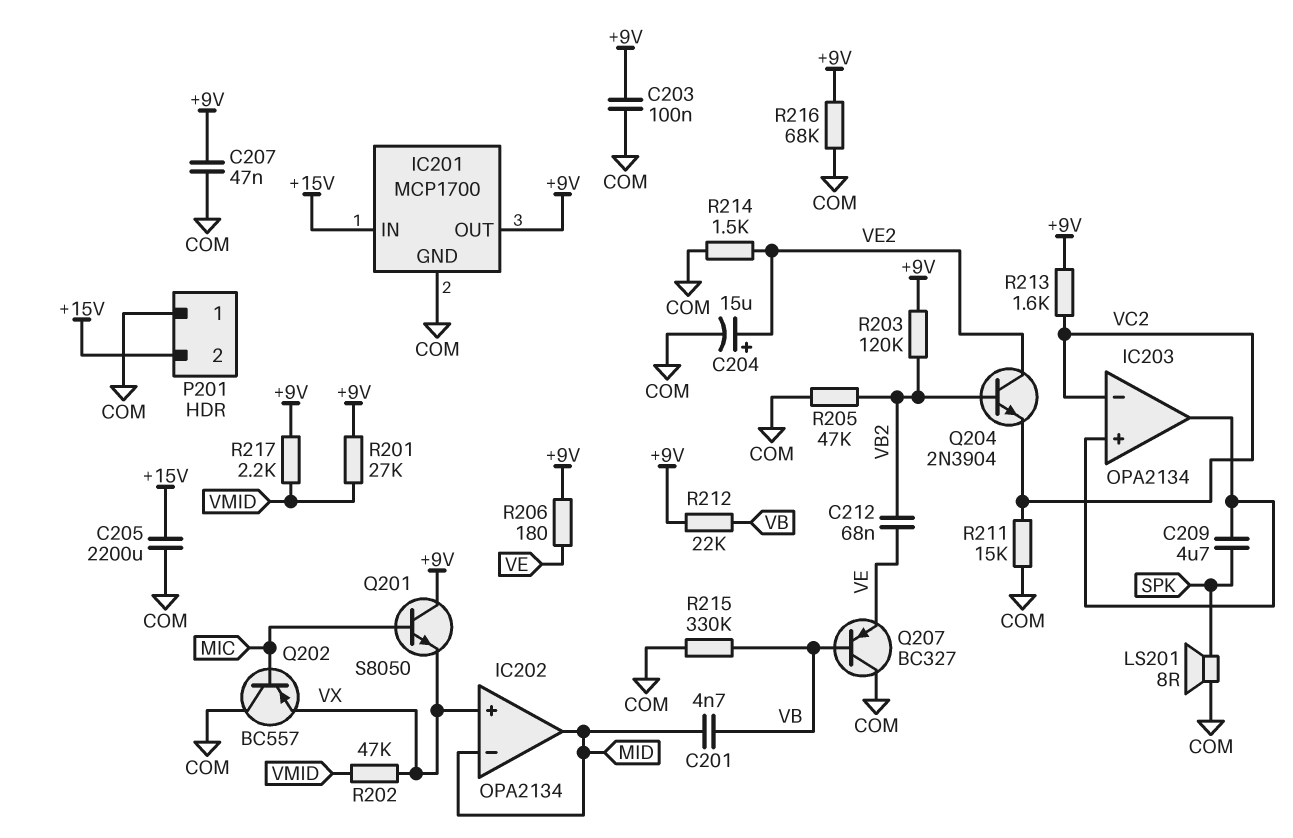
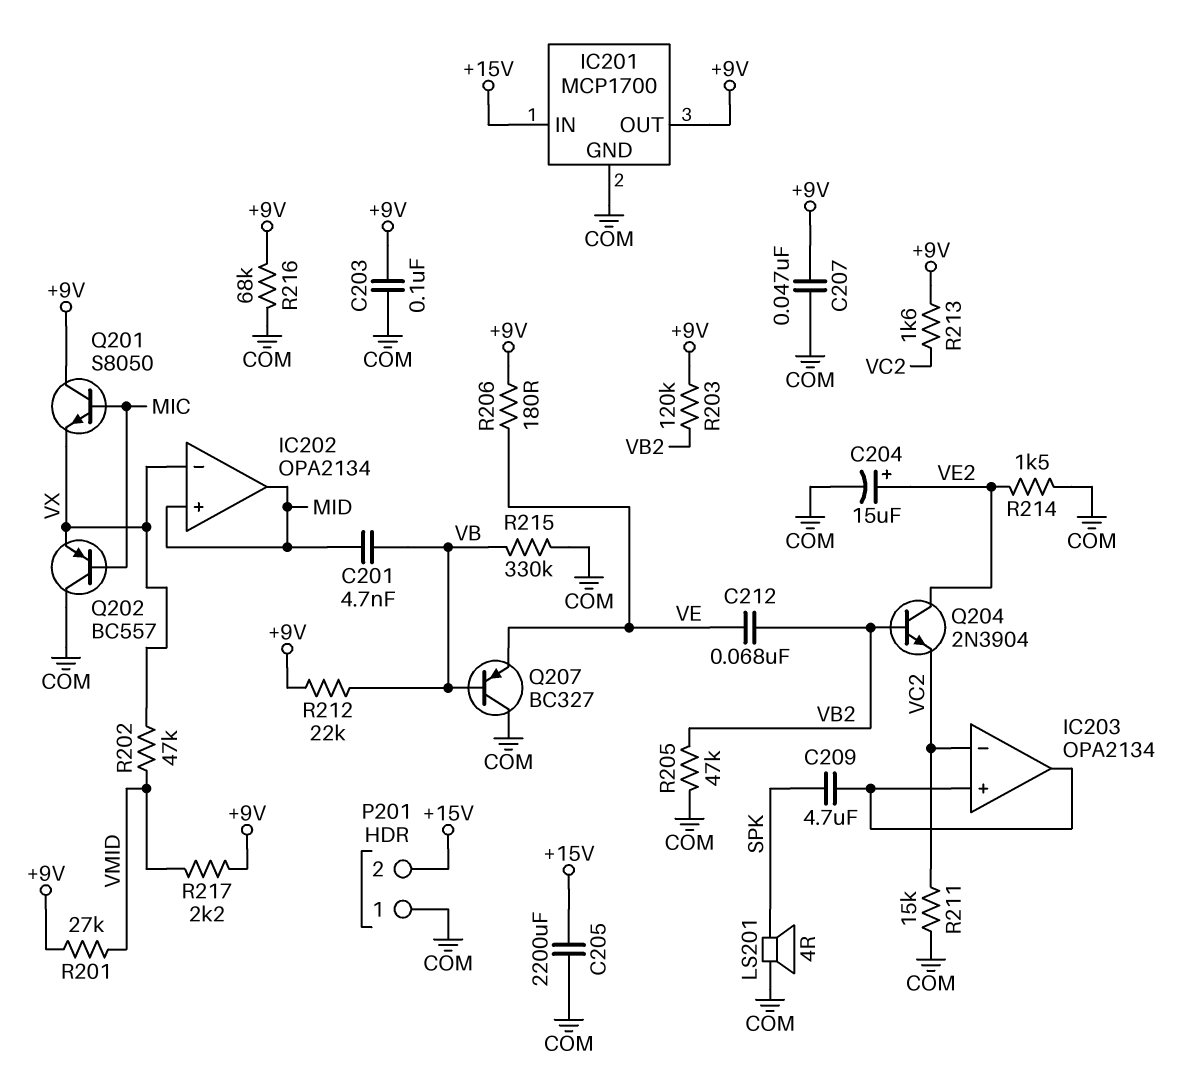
IC202 pin in+: VX -> MID
IC202 pin in-: MID -> VX
LS201: speaker 8R (COM, SPK) -> speaker 4R (COM, SPK)

